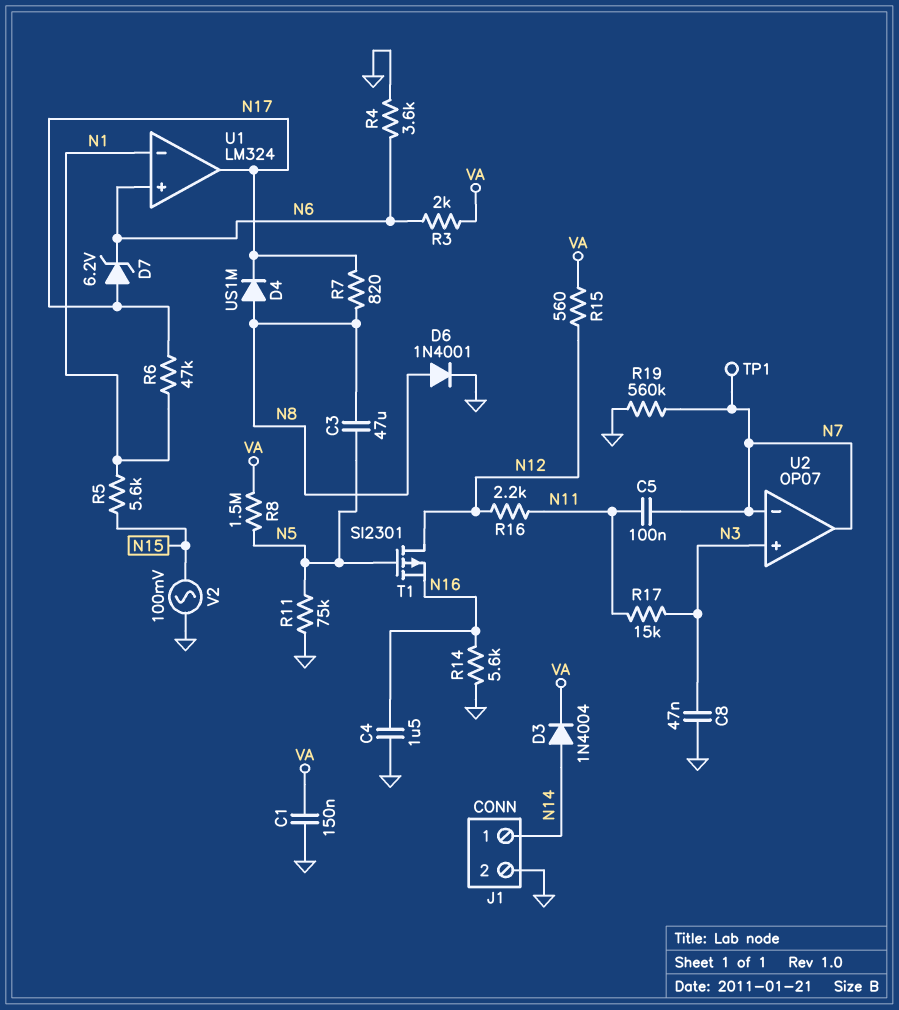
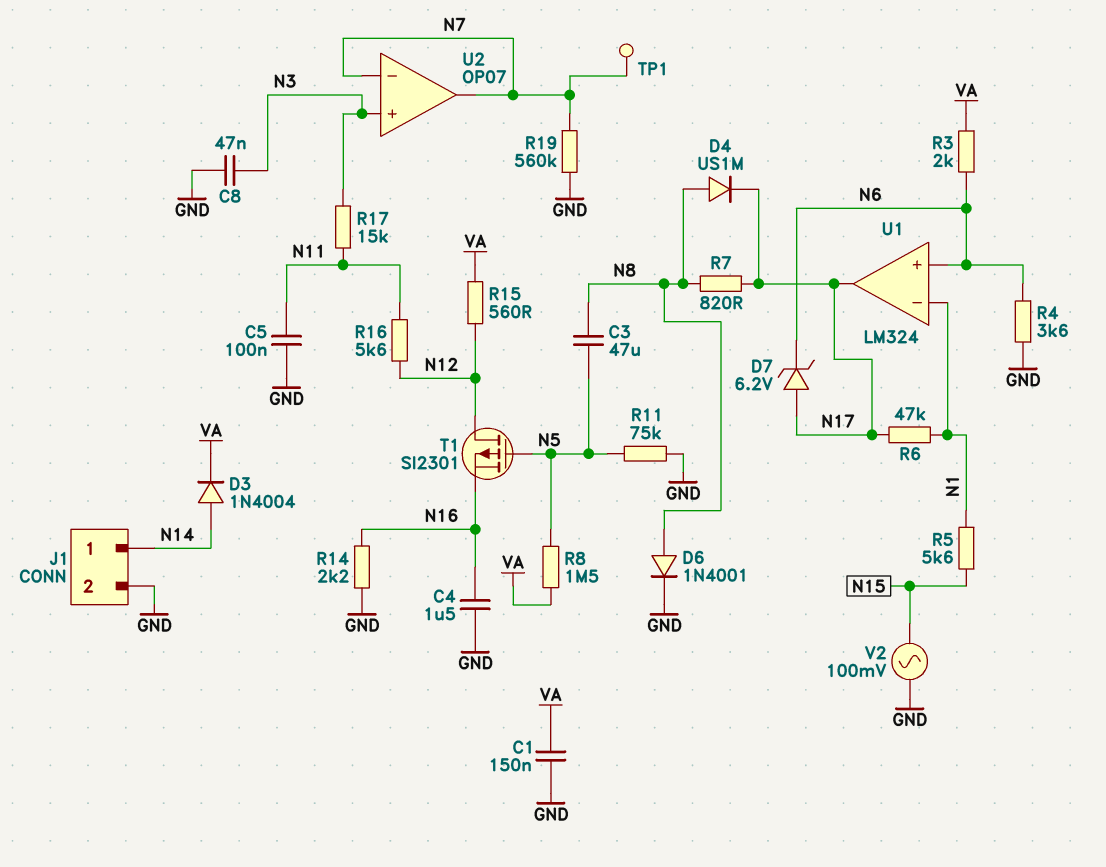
C5: 100nF (N7, N11) -> 100nF (GND, N11)
R14: 5.6k (GND, N16) -> 2.2k (GND, N16)
R16: 2.2k (N11, N12) -> 5.6k (N11, N12)

